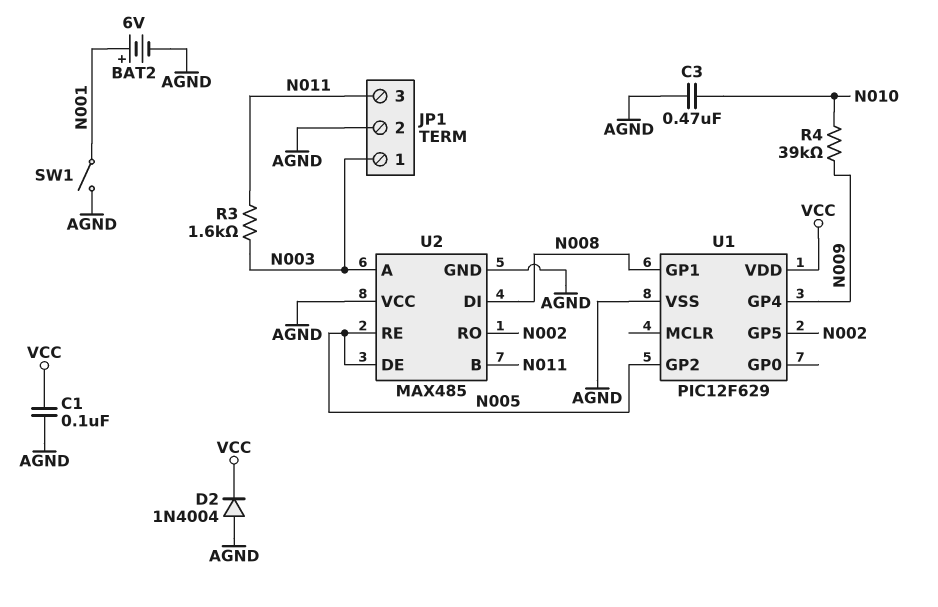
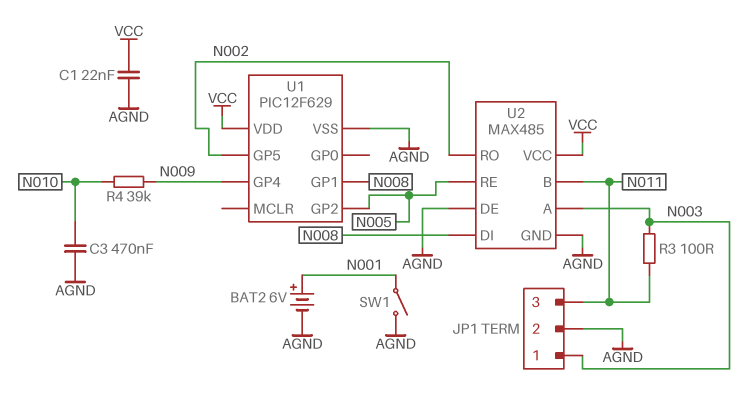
C1: 100nF (AGND, VCC) -> 22nF (AGND, VCC)
D2: diode 1N4004 (A AGND, K VCC) -> none
R3: 1.6k (N003, N011) -> 100 (N003, N011)
U2 pin DE: N005 -> AGND
U2 pin VCC: AGND -> VCC

